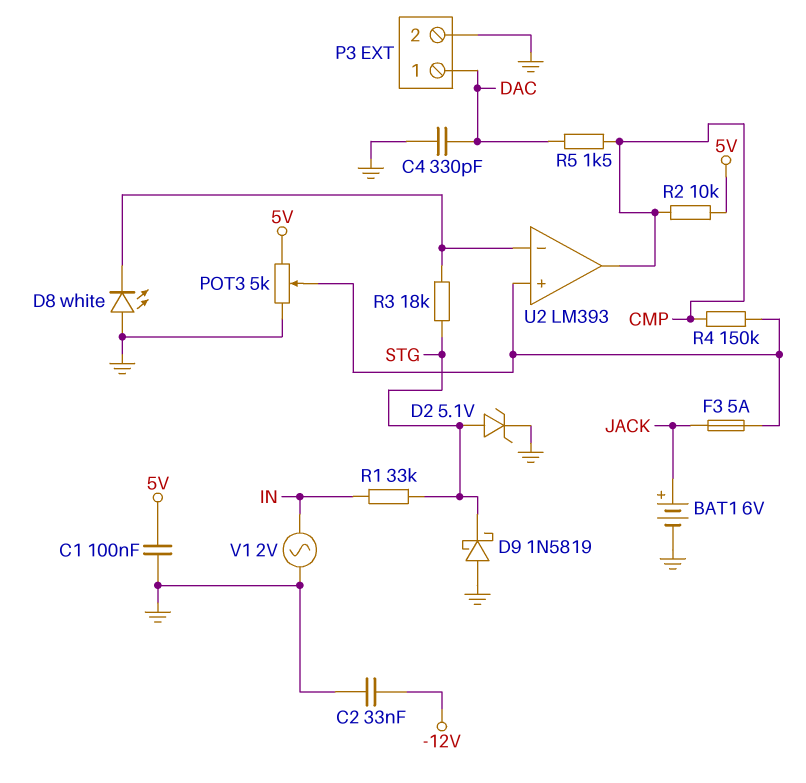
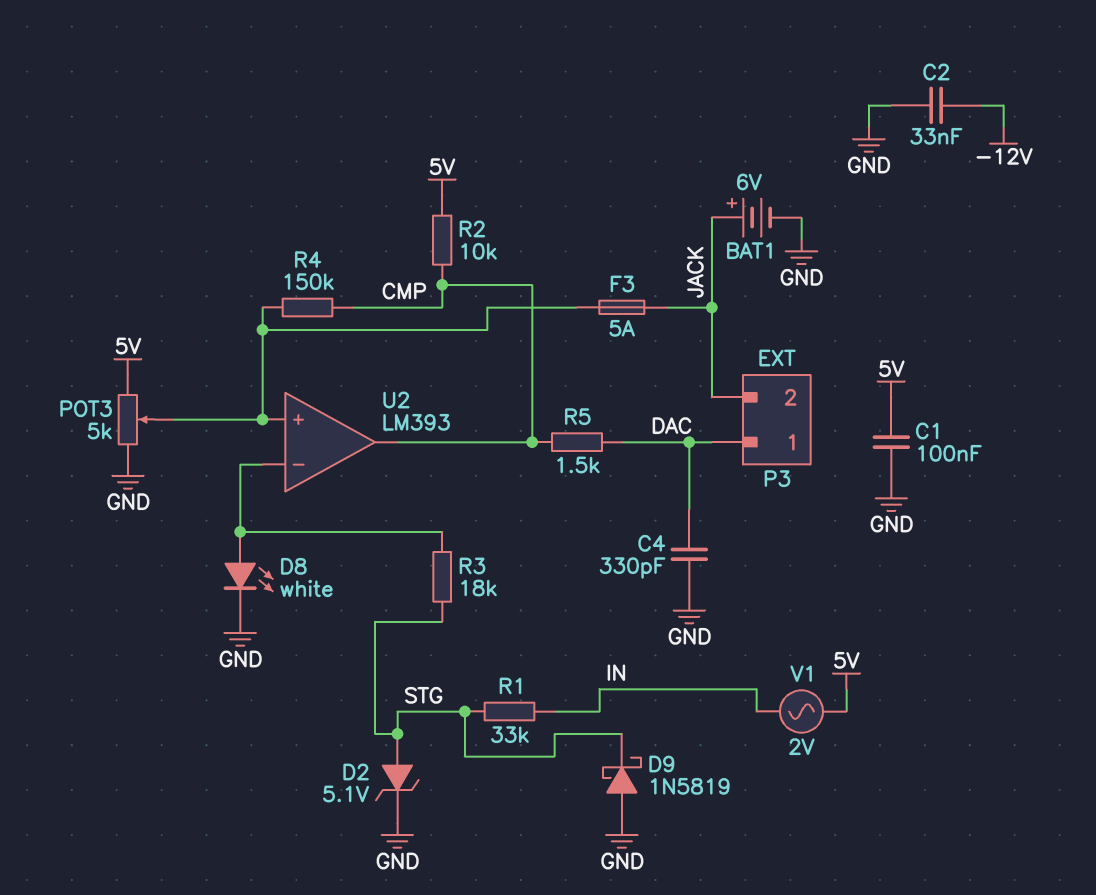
D8: LED white (A GND, K U2/in-) -> LED white (A U2/in-, K GND)
P3 pin 2: GND -> JACK
V1: AC 2V (GND, IN) -> AC 2V (5V, IN)

